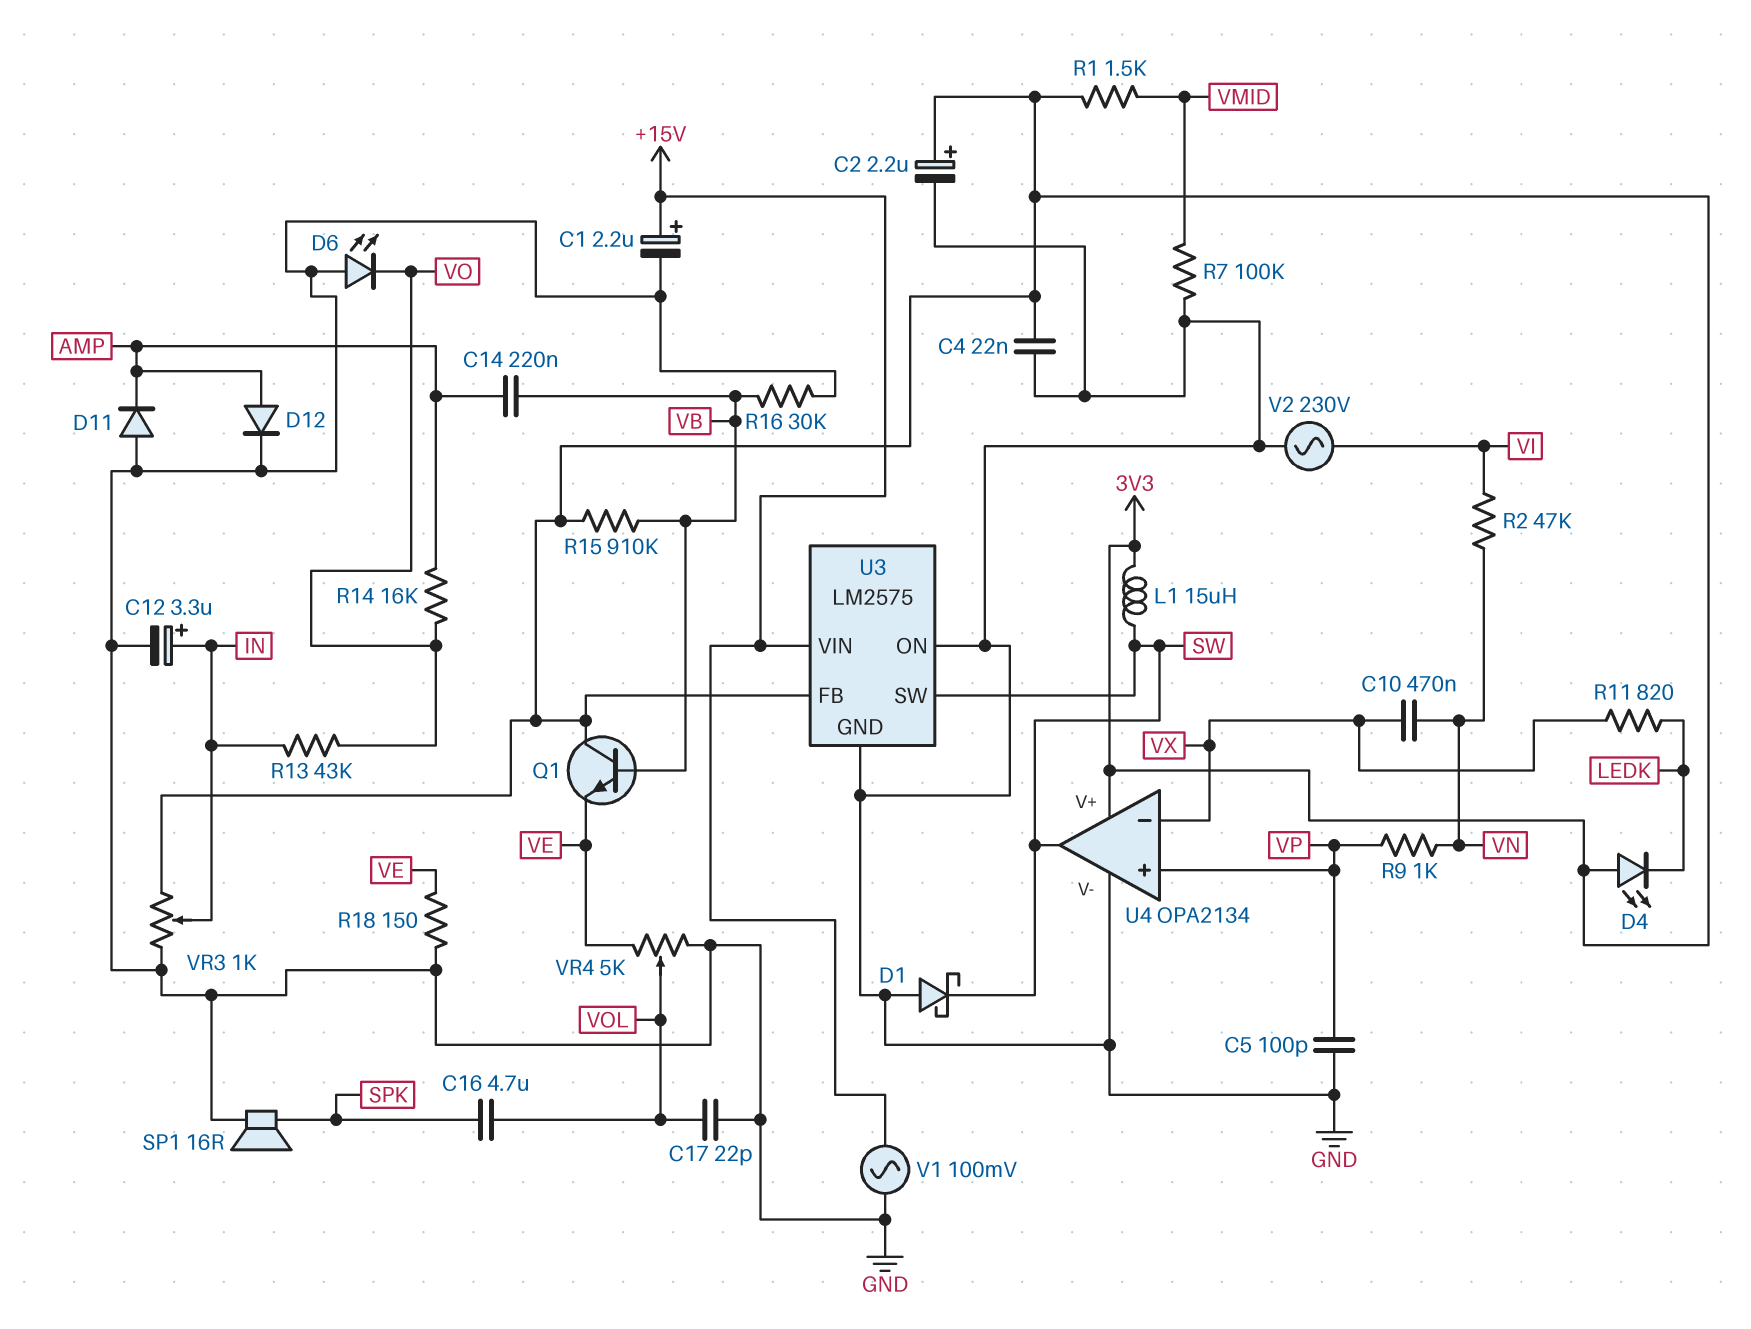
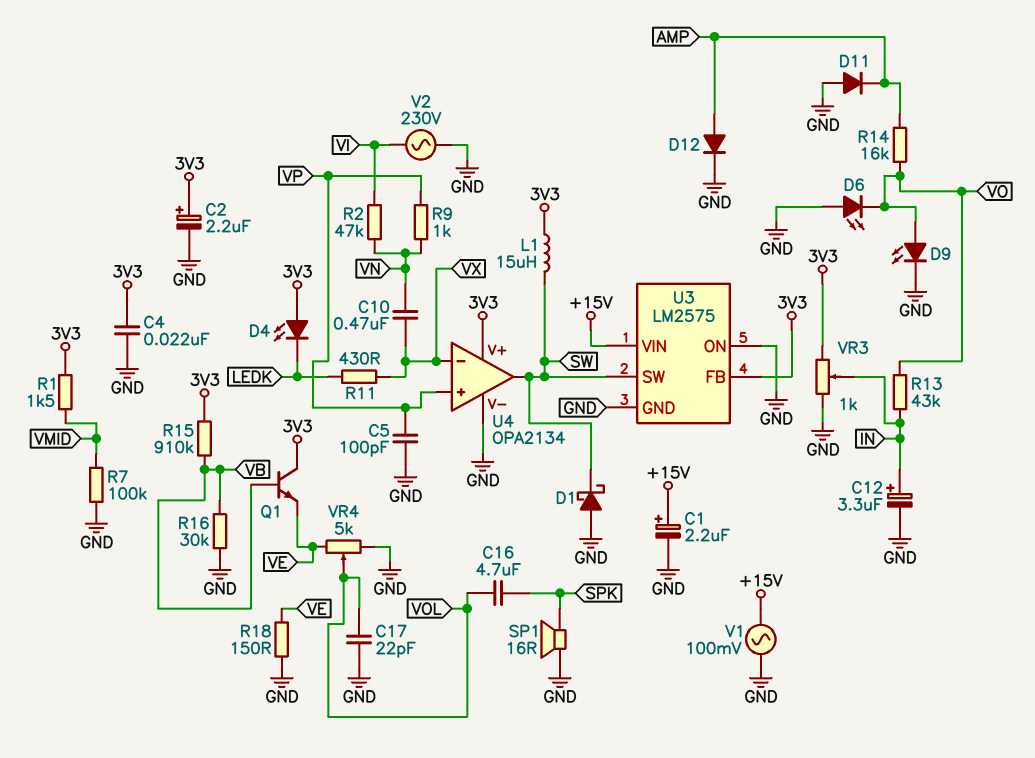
C14: 220nF (AMP, VB) -> none
D9: none -> LED (A VO, K GND)
R11: 820 (LEDK, VX) -> 430 (LEDK, VX)

